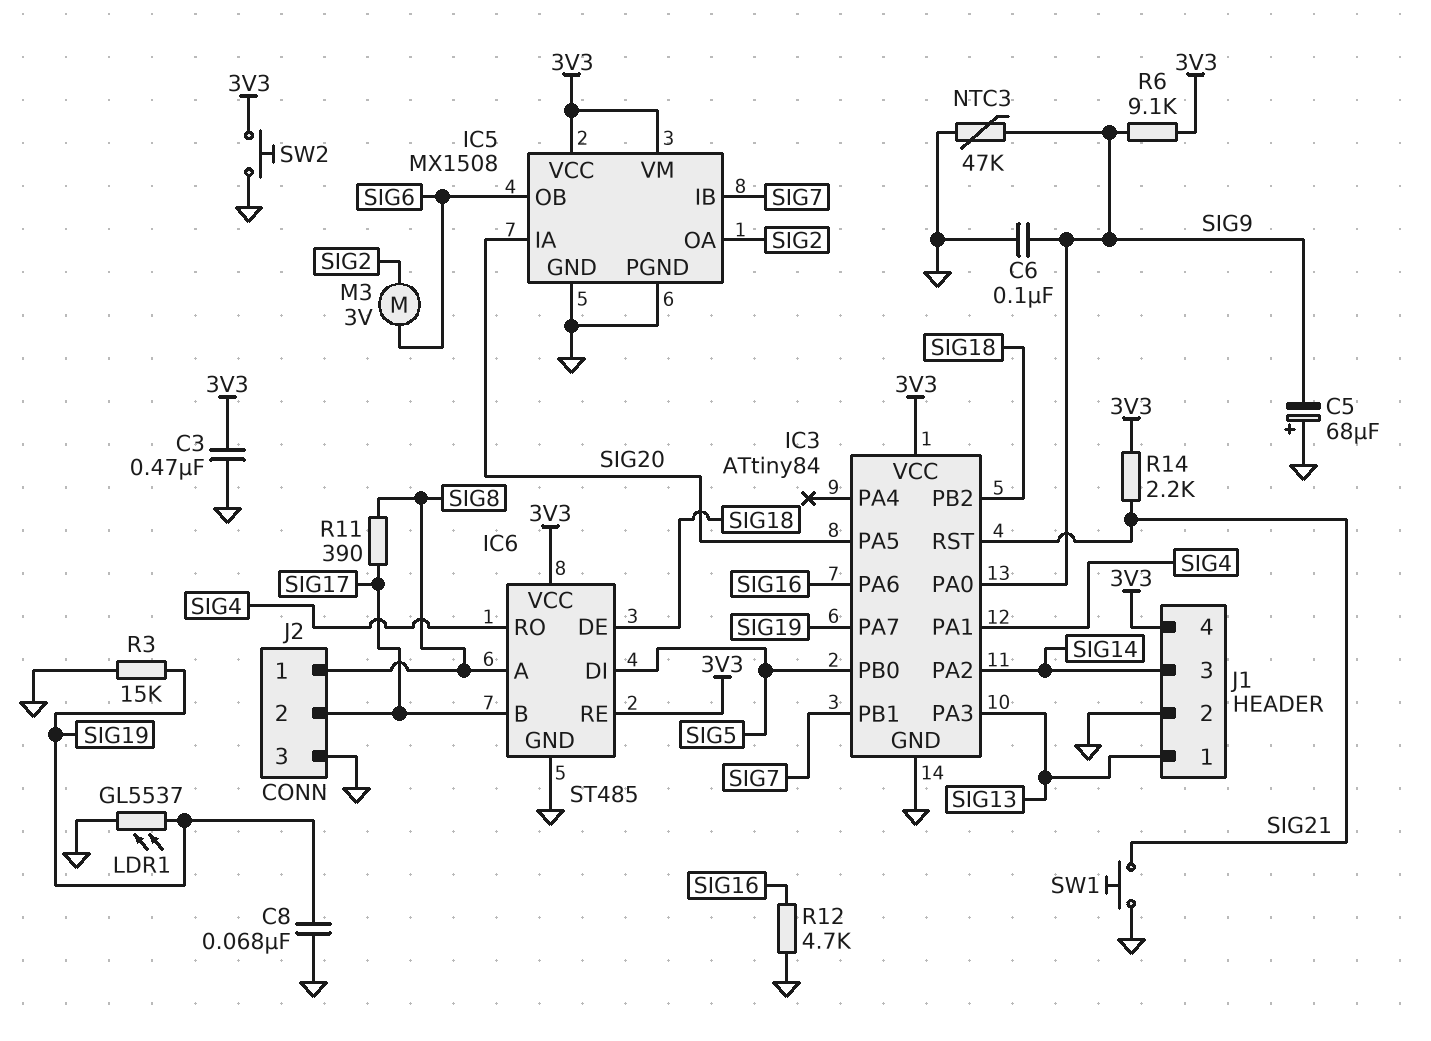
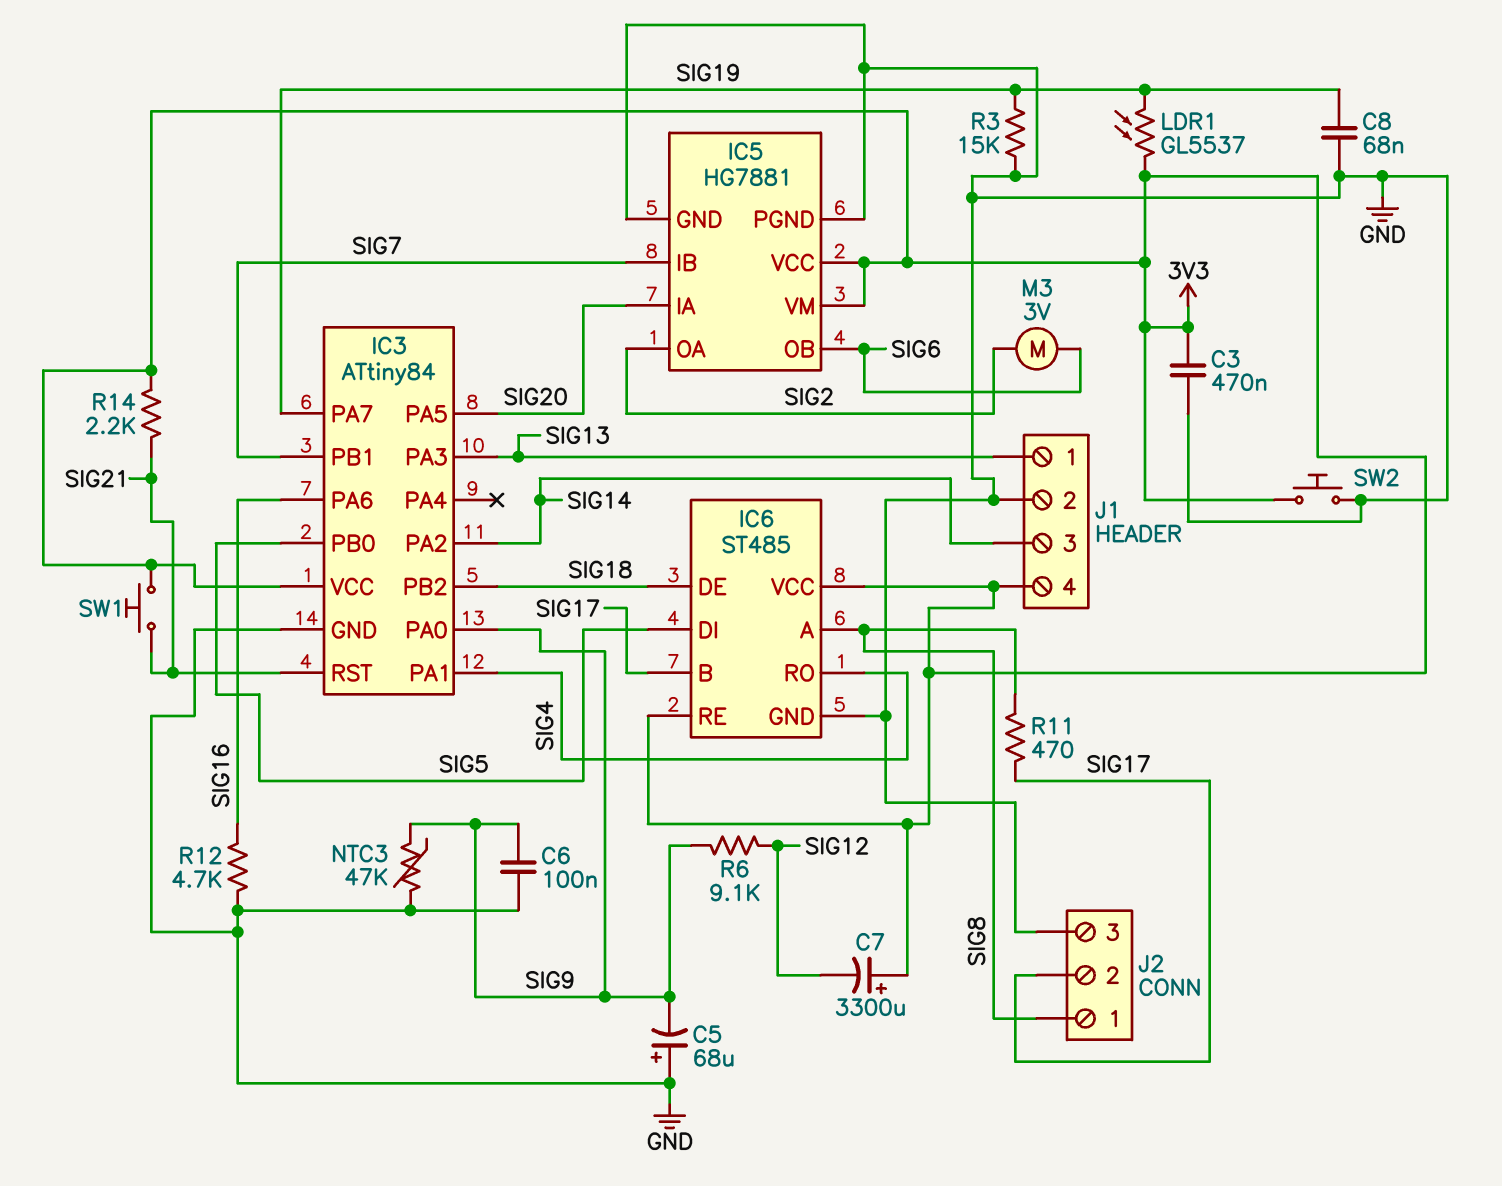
C7: none -> 3300uF (plus 3V3, minus SIG12)
IC5: MX1508 -> HG7881
LDR1: GL5537 (GND, SIG19) -> GL5537 (3V3, SIG19)
R6: 9.1k (3V3, SIG9) -> 9.1k (SIG9, SIG12)
R11: 390 (SIG8, SIG17) -> 470 (SIG8, SIG17)
SW1: button (GND, SIG21) -> button (3V3, SIG21)

